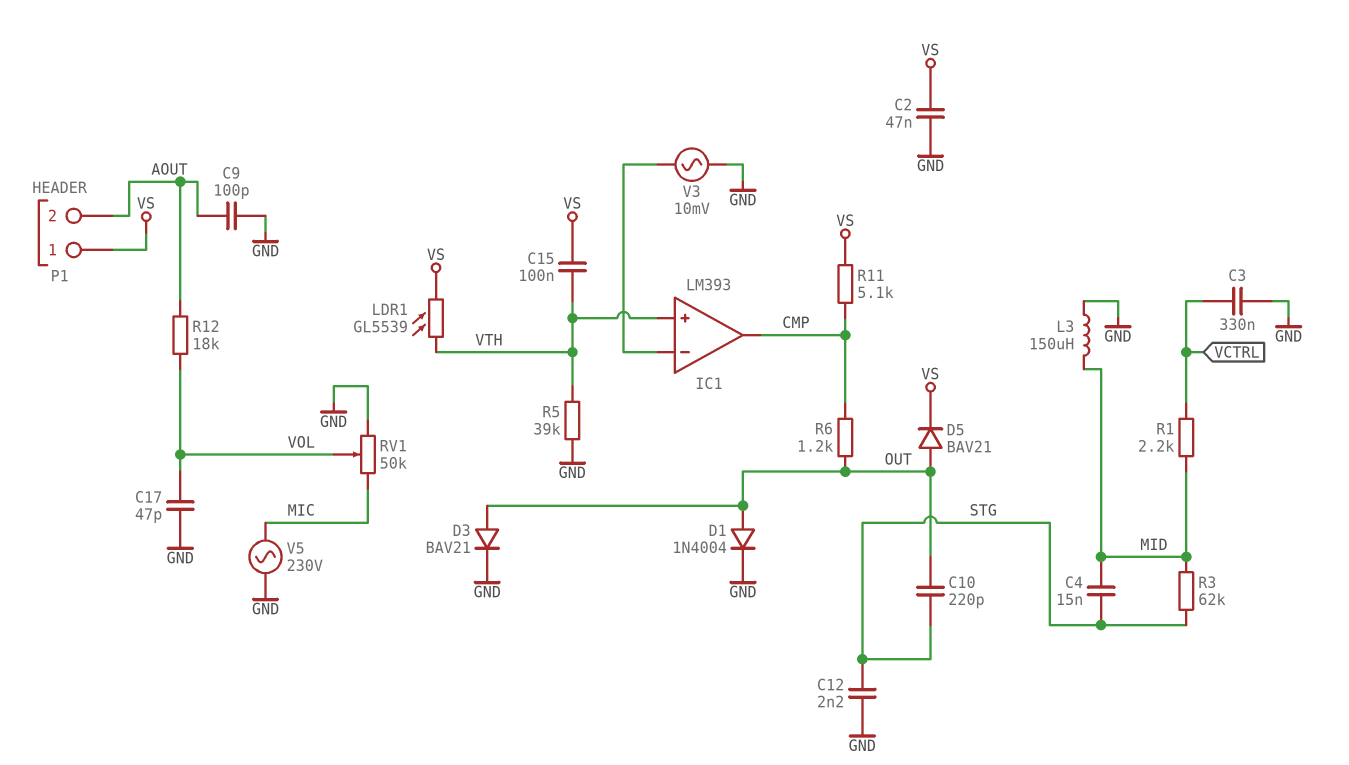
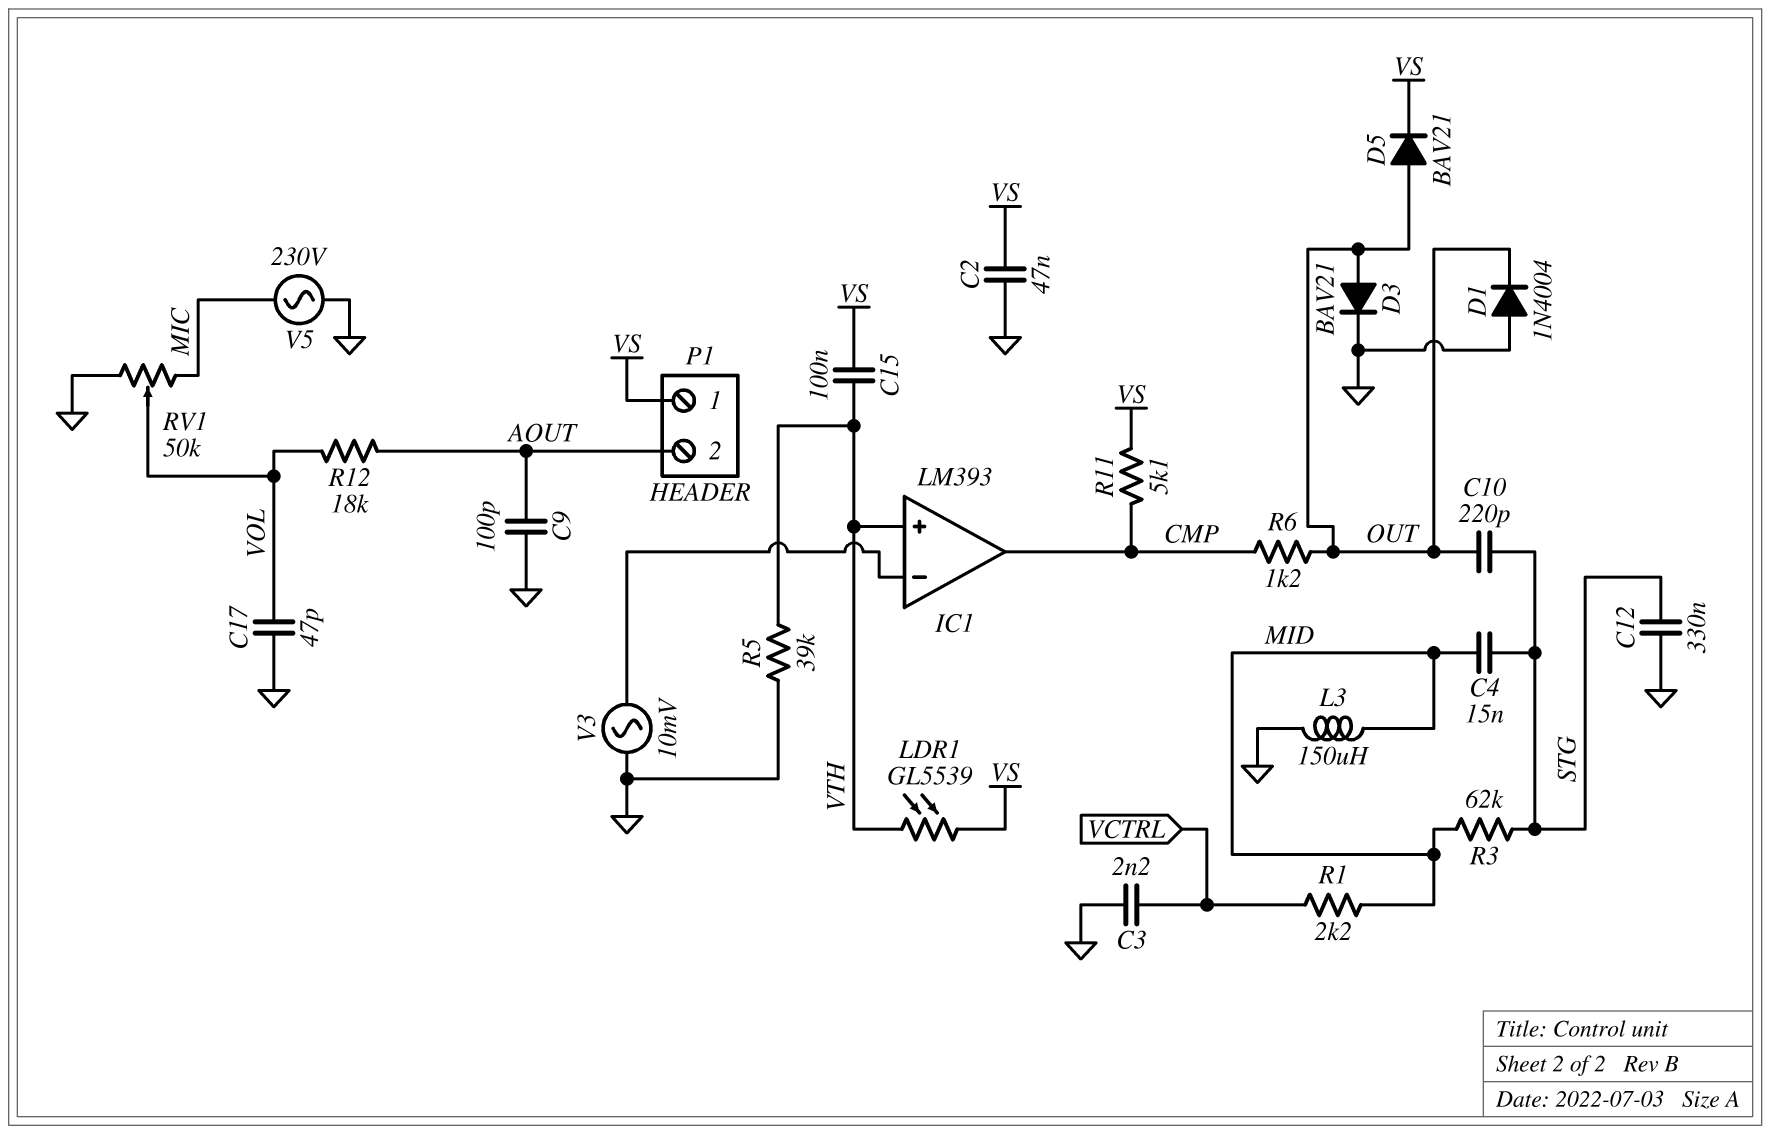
C3: 330nF (GND, VCTRL) -> 2.2nF (GND, VCTRL)
C12: 2.2nF (GND, STG) -> 330nF (GND, STG)
D1: diode 1N4004 (A OUT, K GND) -> diode 1N4004 (A GND, K OUT)

